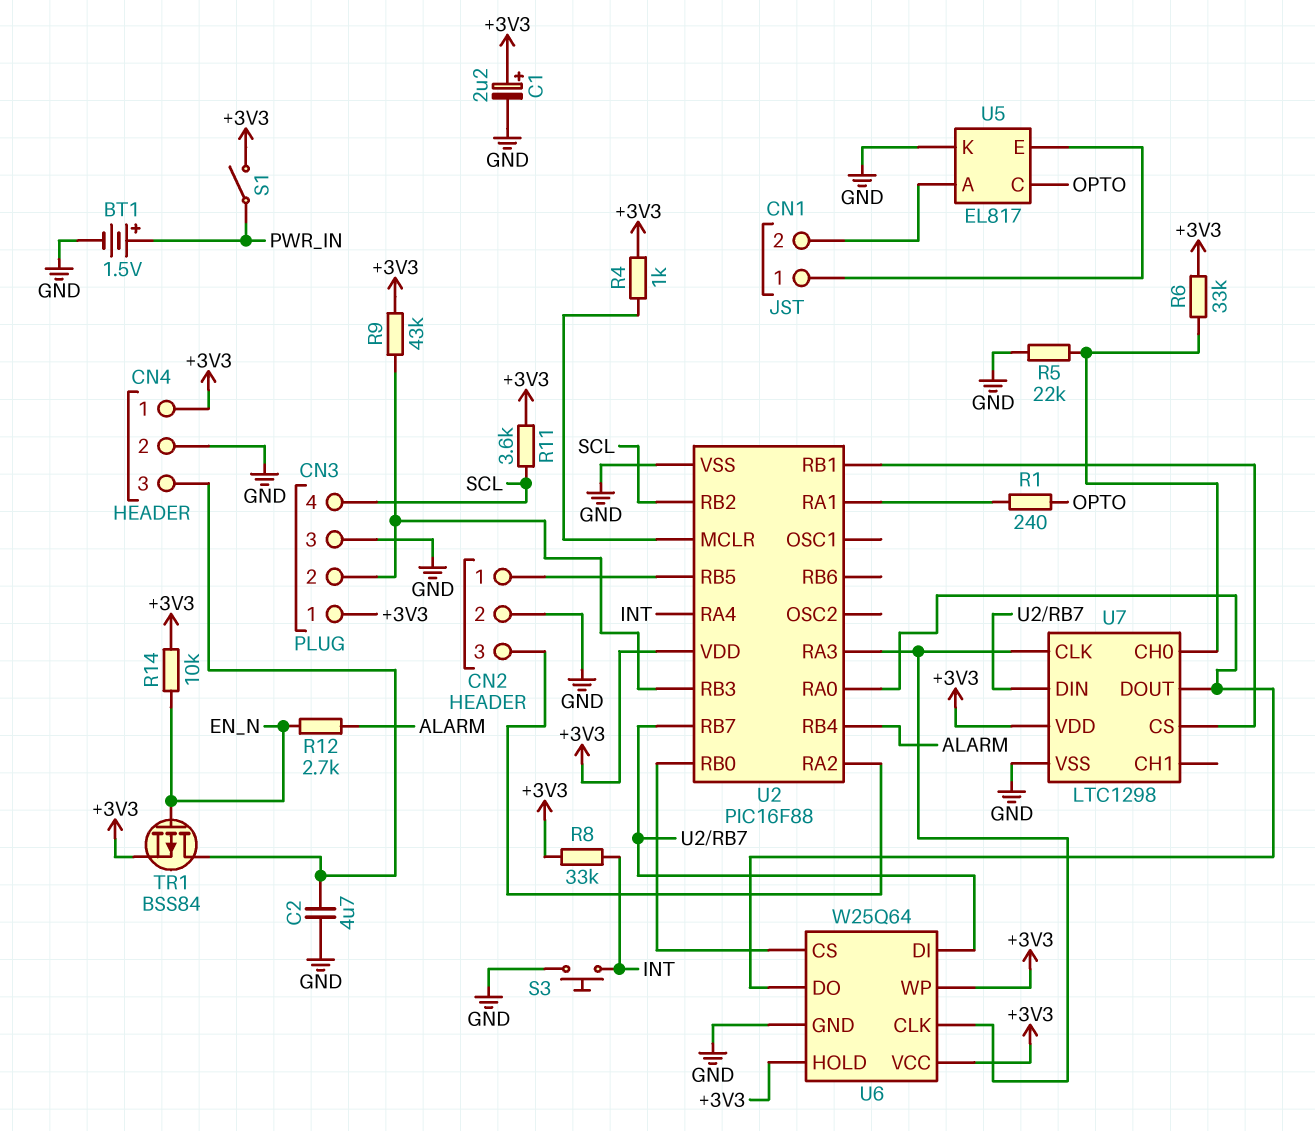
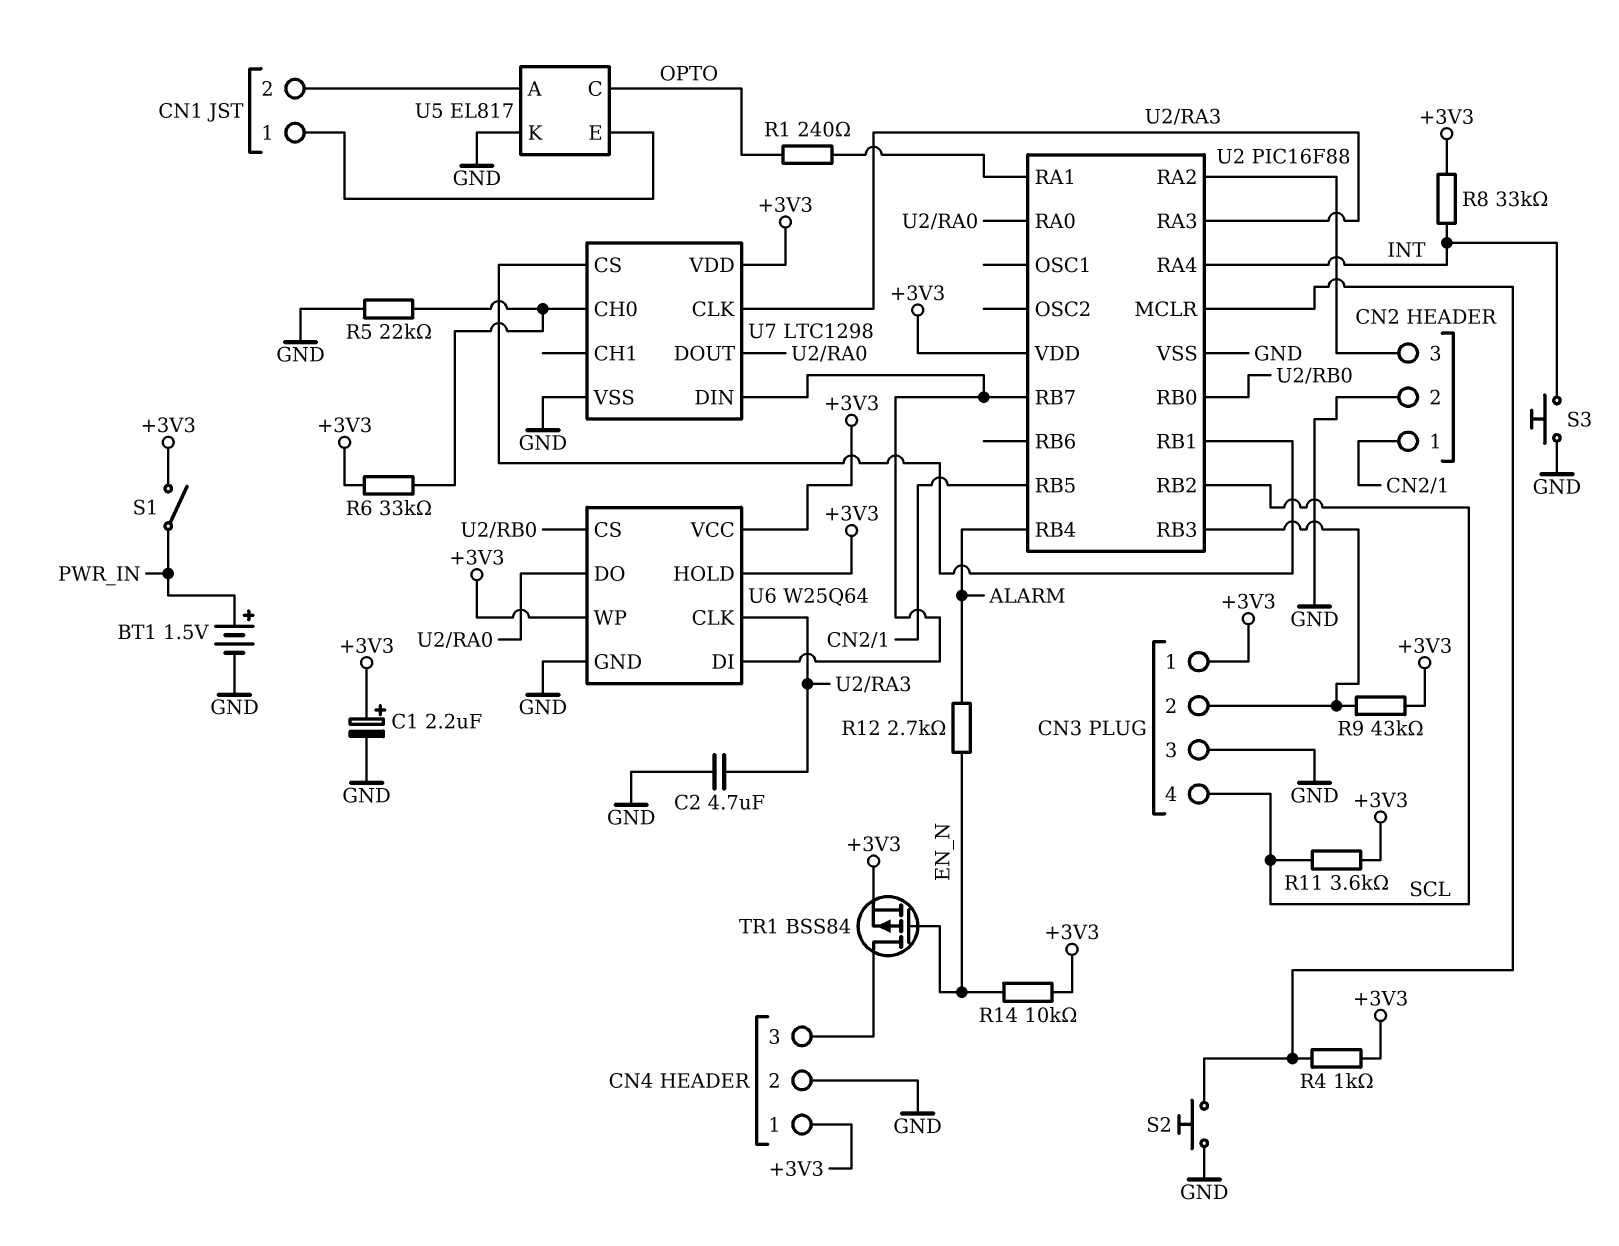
C2: 4.7uF (CN4/3, GND) -> 4.7uF (GND, U2/RA3)
S2: none -> button (GND, U2/MCLR)

